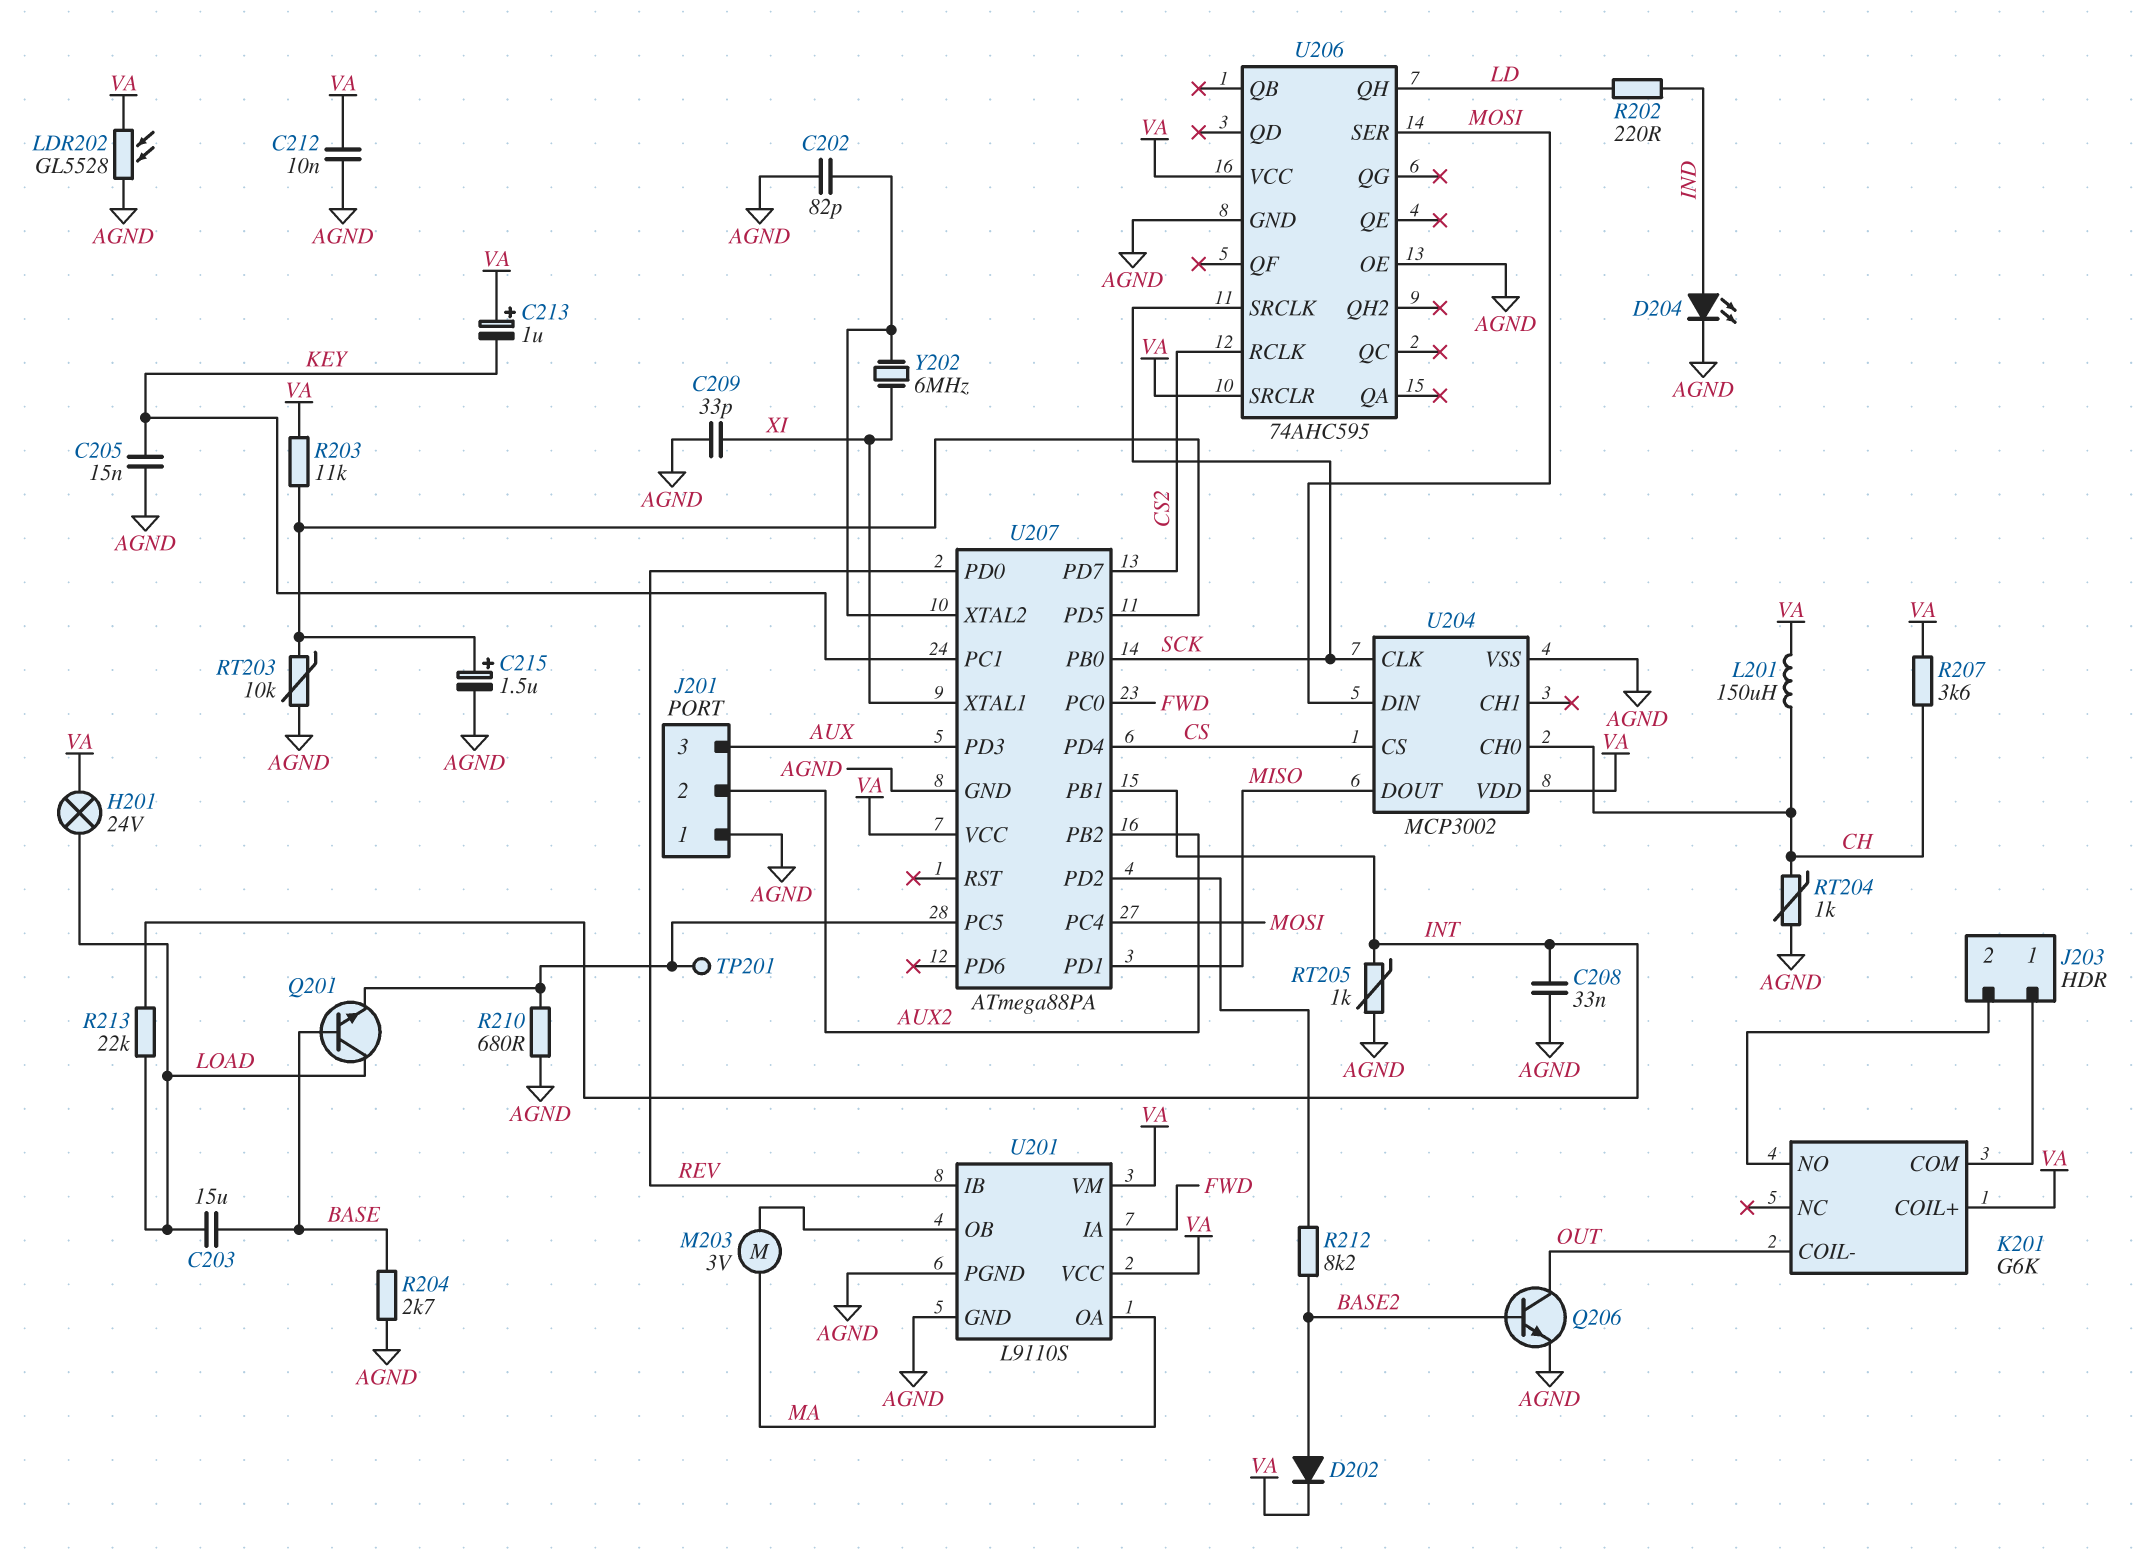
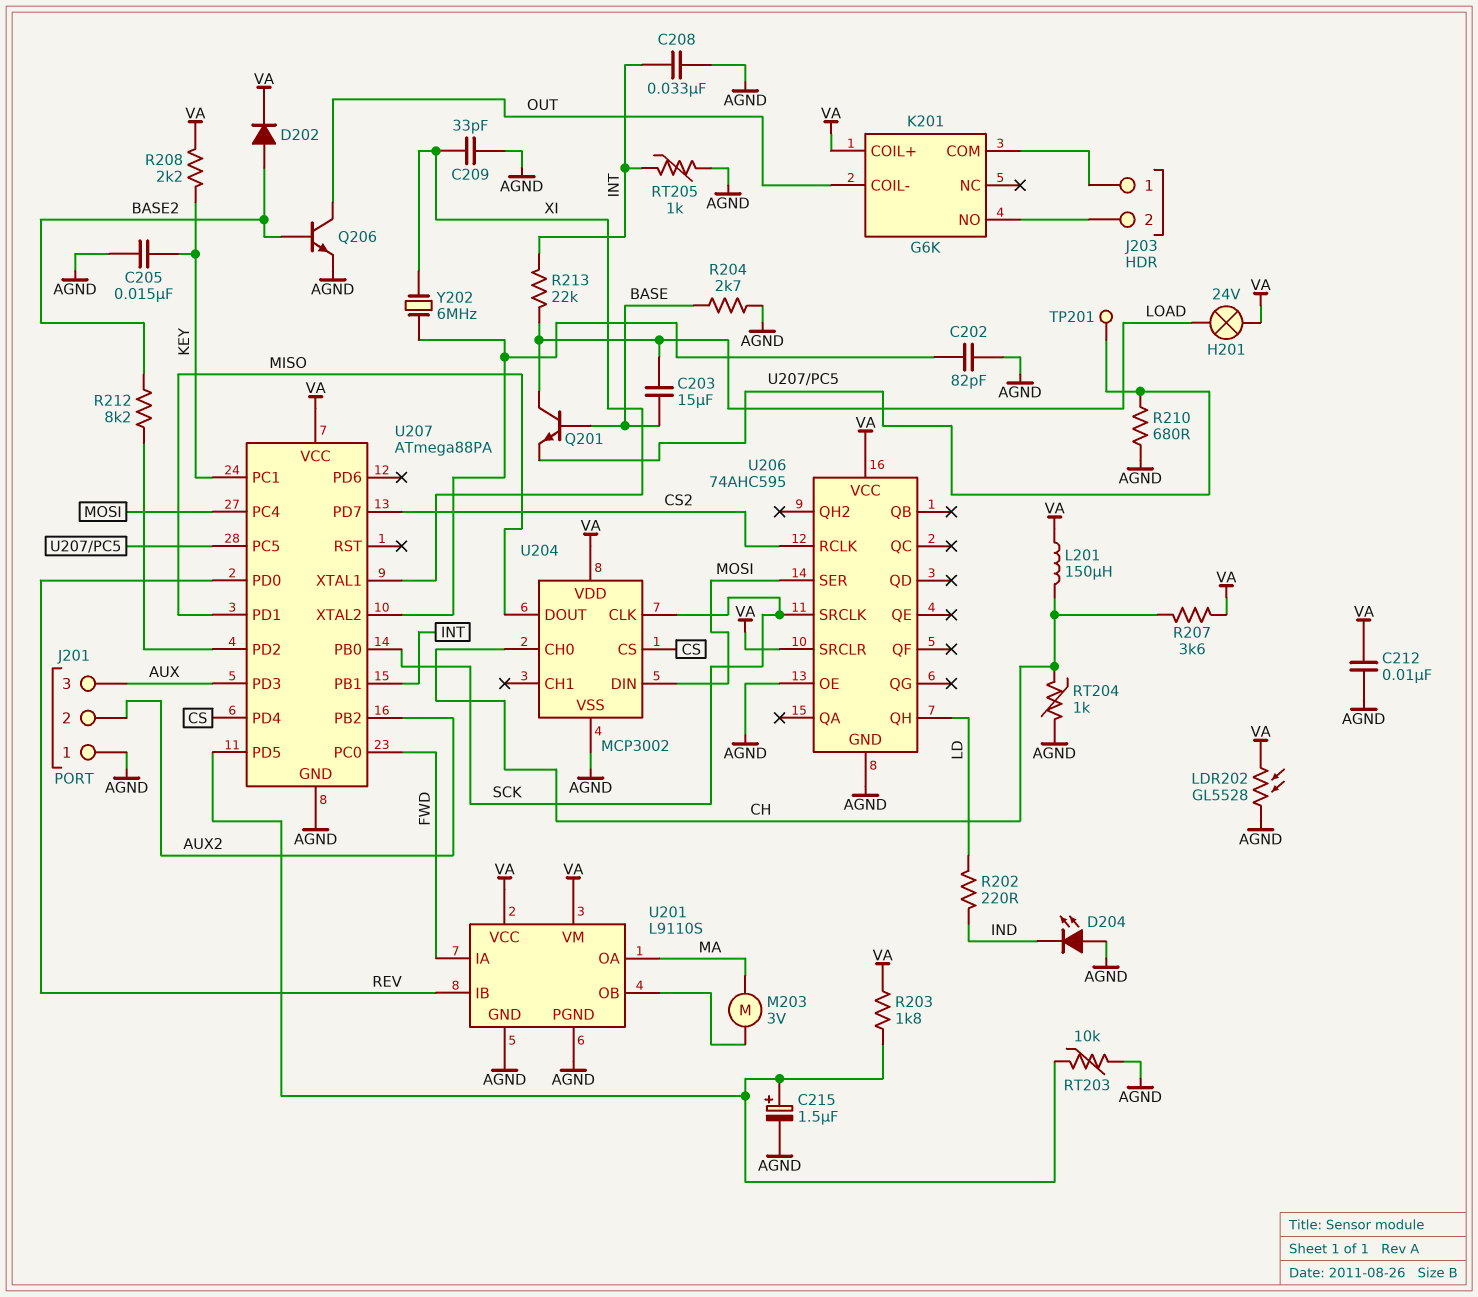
C213: 1uF (plus VA, minus KEY) -> none
D204: LED (A IND, K AGND) -> LED (A AGND, K IND)
R203: 11k (U207/PD5, VA) -> 1.8k (U207/PD5, VA)
R208: none -> 2.2k (KEY, VA)

